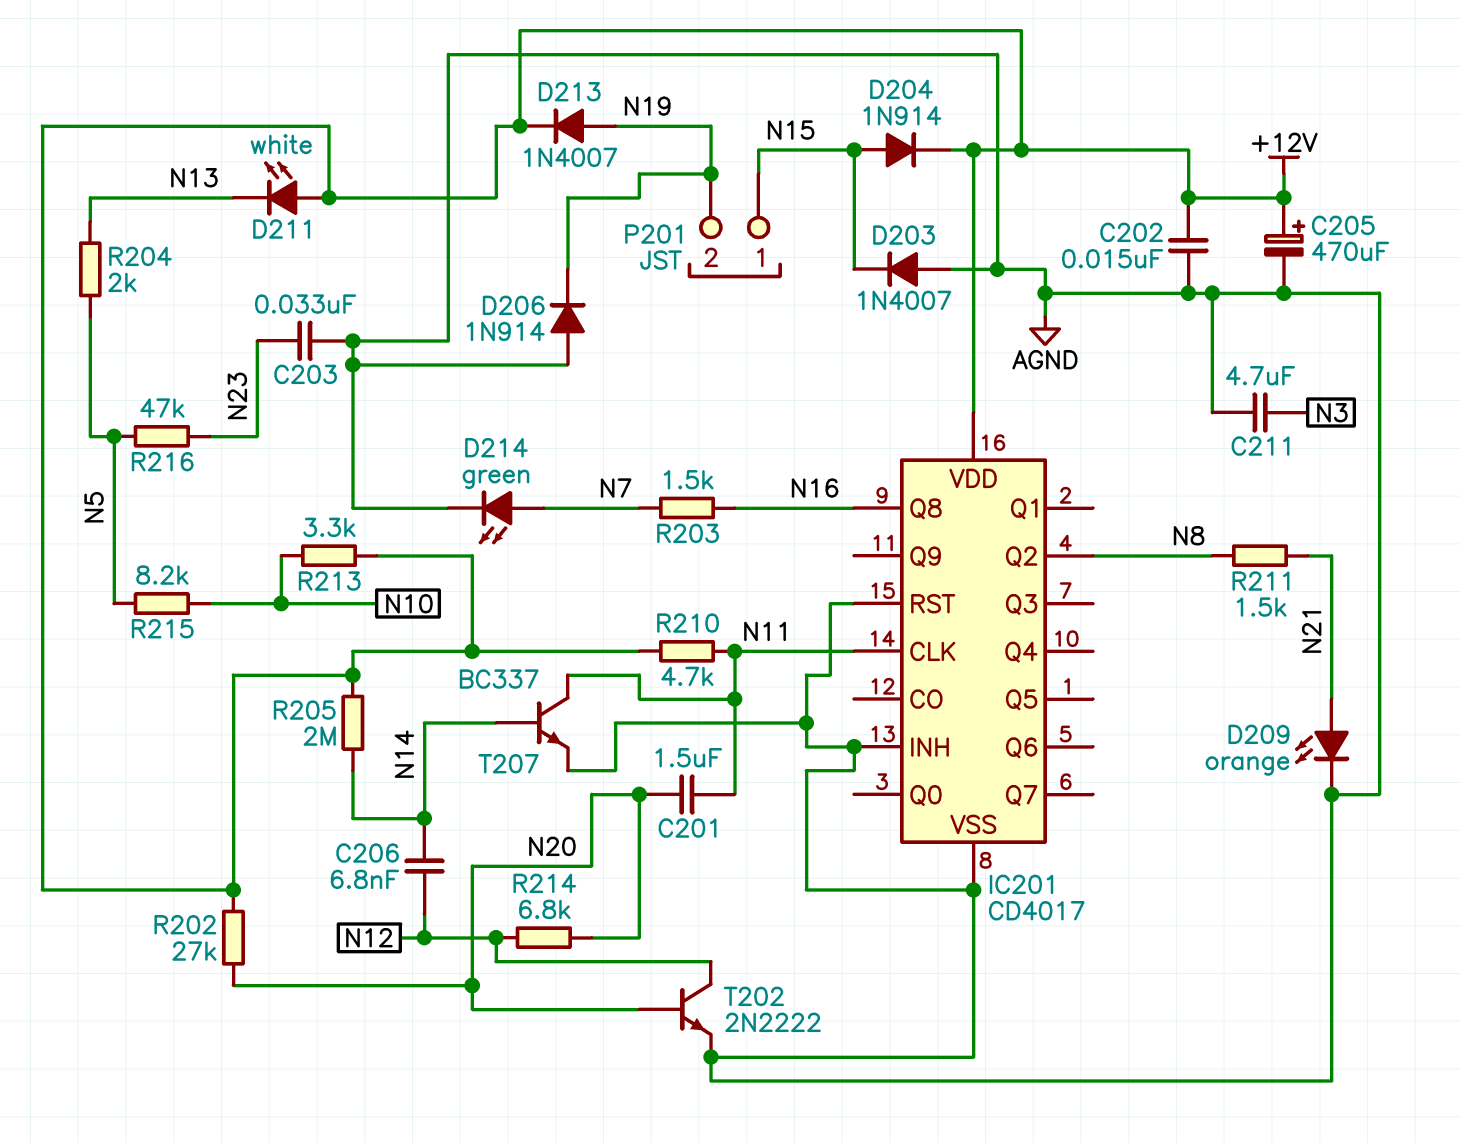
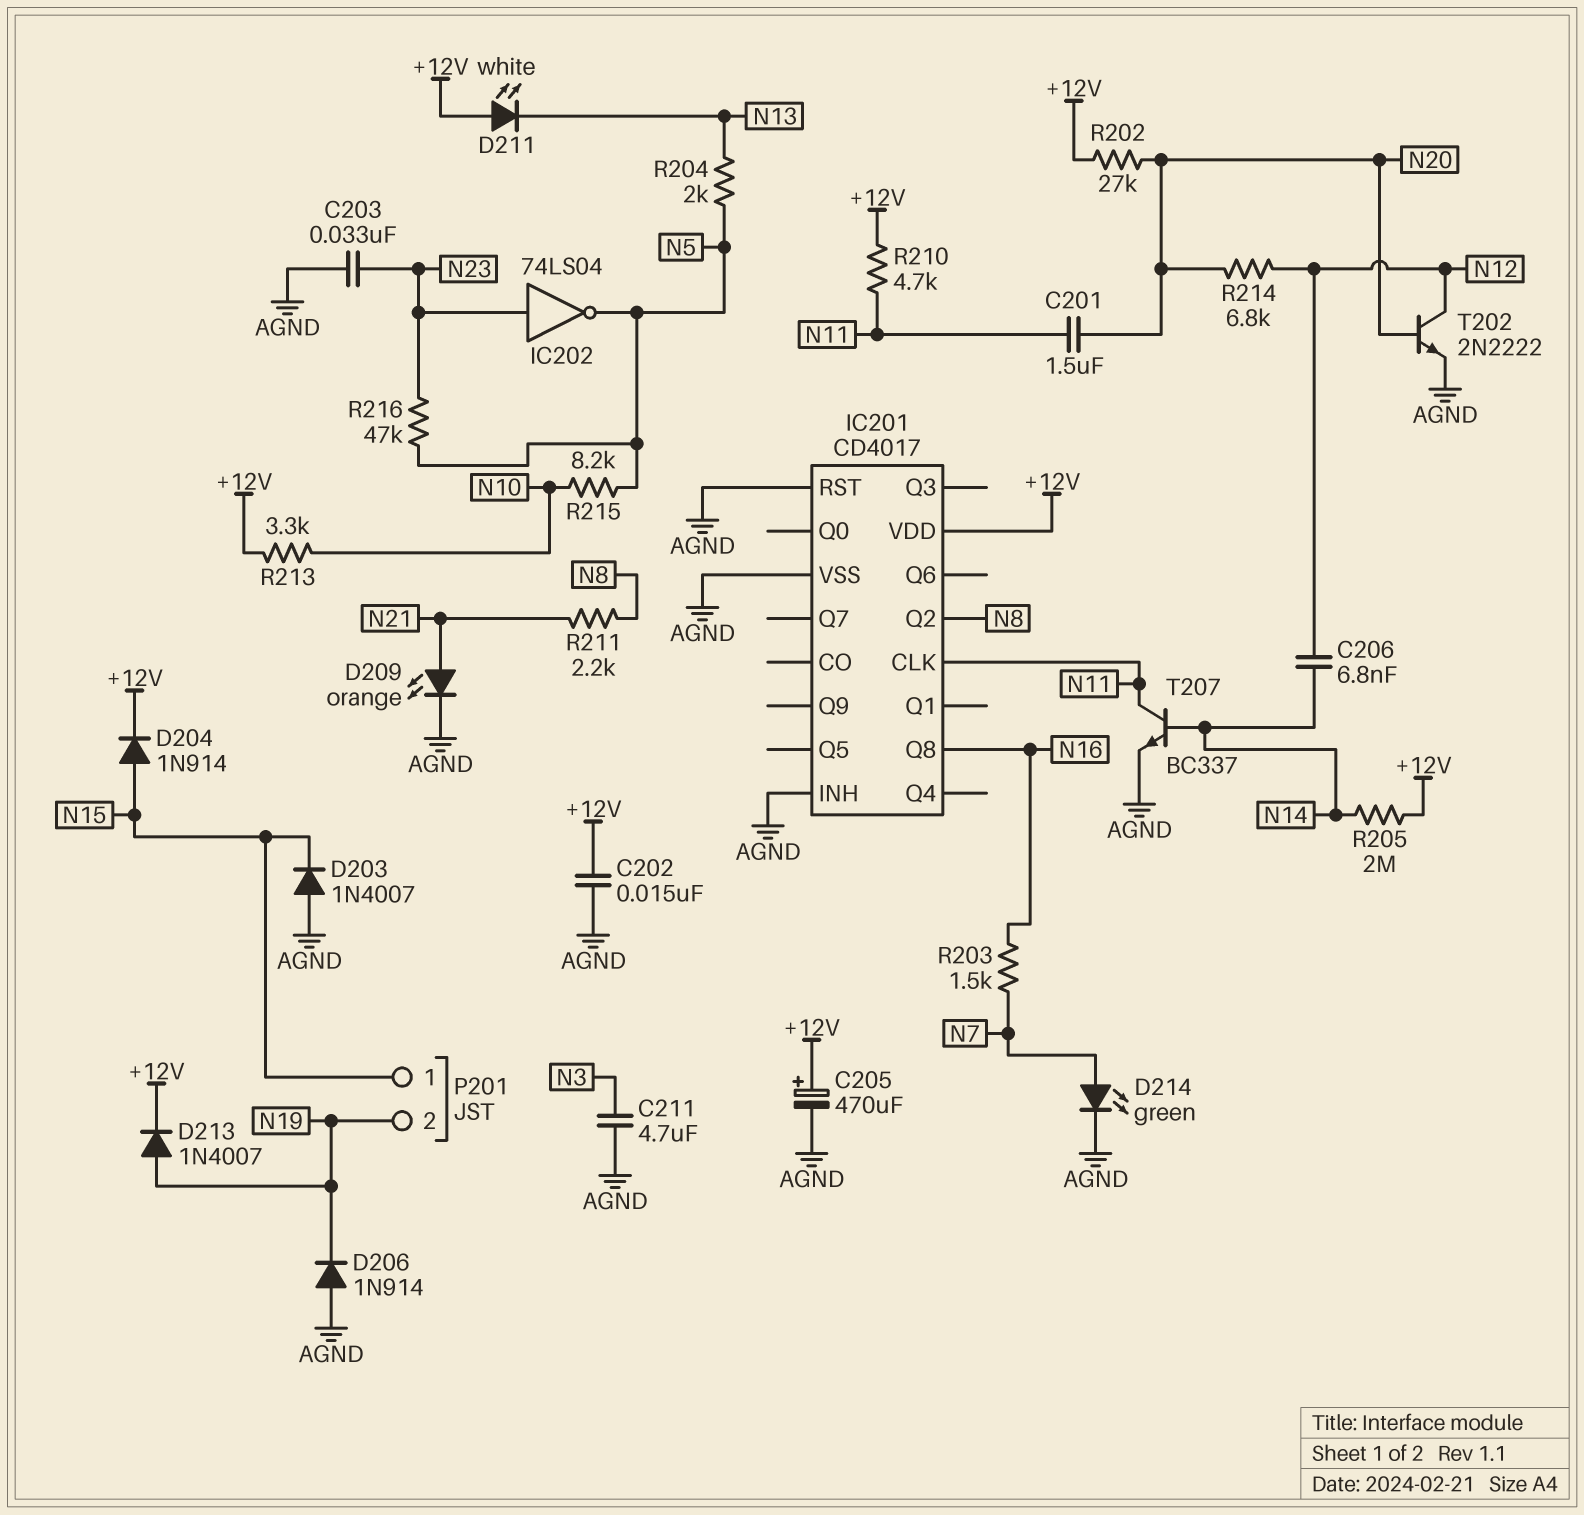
IC202: none -> NOT 74LS04 (in N23, out N5)
R211: 1.5k (N8, N21) -> 2.2k (N8, N21)

